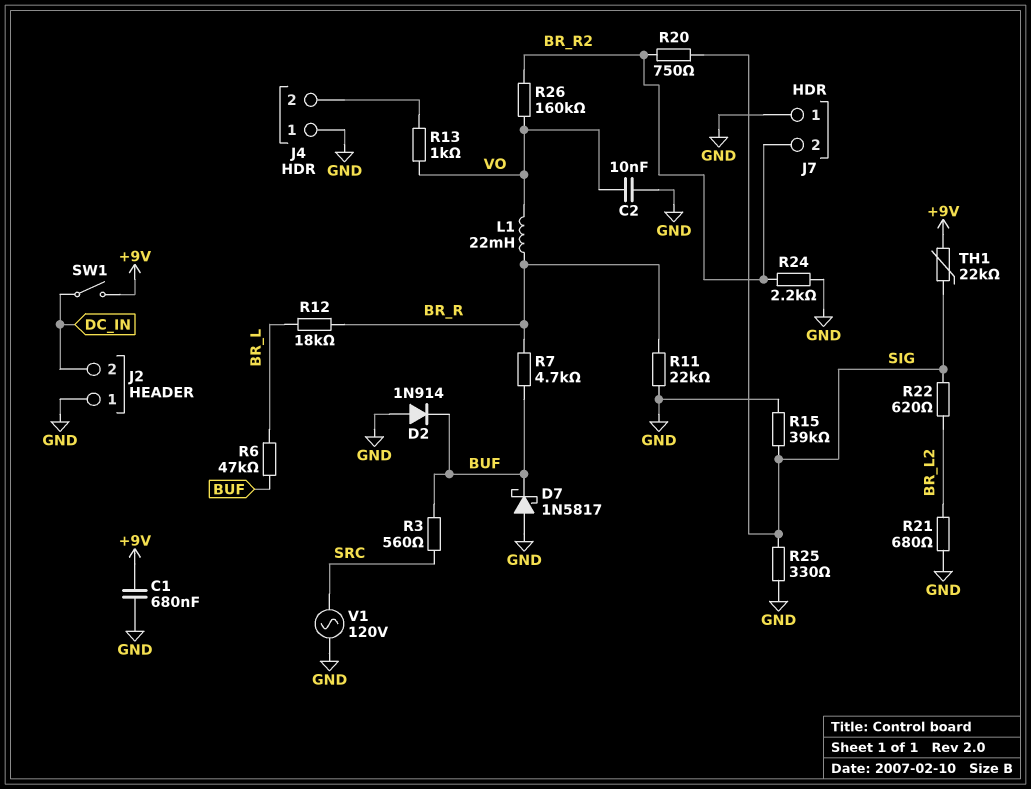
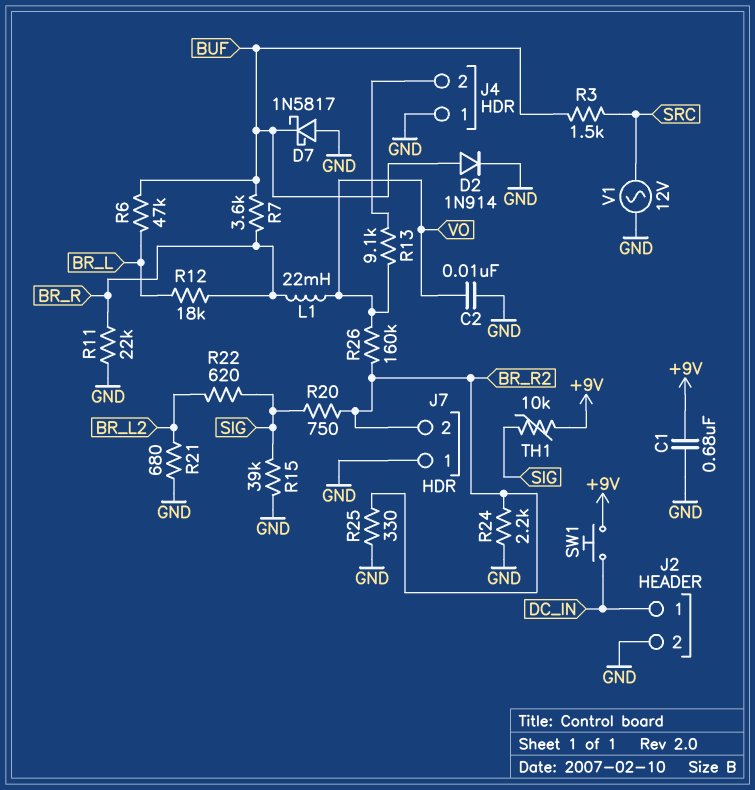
D2: diode 1N914 (A GND, K BUF) -> diode 1N914 (A BUF, K GND)
J2 pin 1: GND -> DC_IN
J2 pin 2: DC_IN -> GND
R3: 560 (BUF, SRC) -> 1.5k (BUF, SRC)
R7: 4.7k (BR_R, BUF) -> 3.6k (BR_R, BUF)
R13: 1k (J4/2, VO) -> 9.1k (J4/2, VO)
R25: 330 (GND, SIG) -> 330 (BR_R2, GND)
SW1: switch (+9V, DC_IN) -> button (+9V, DC_IN)
TH1: 22k (+9V, SIG) -> 10k (+9V, SIG)
V1: AC 120V (GND, SRC) -> AC 12V (GND, SRC)

